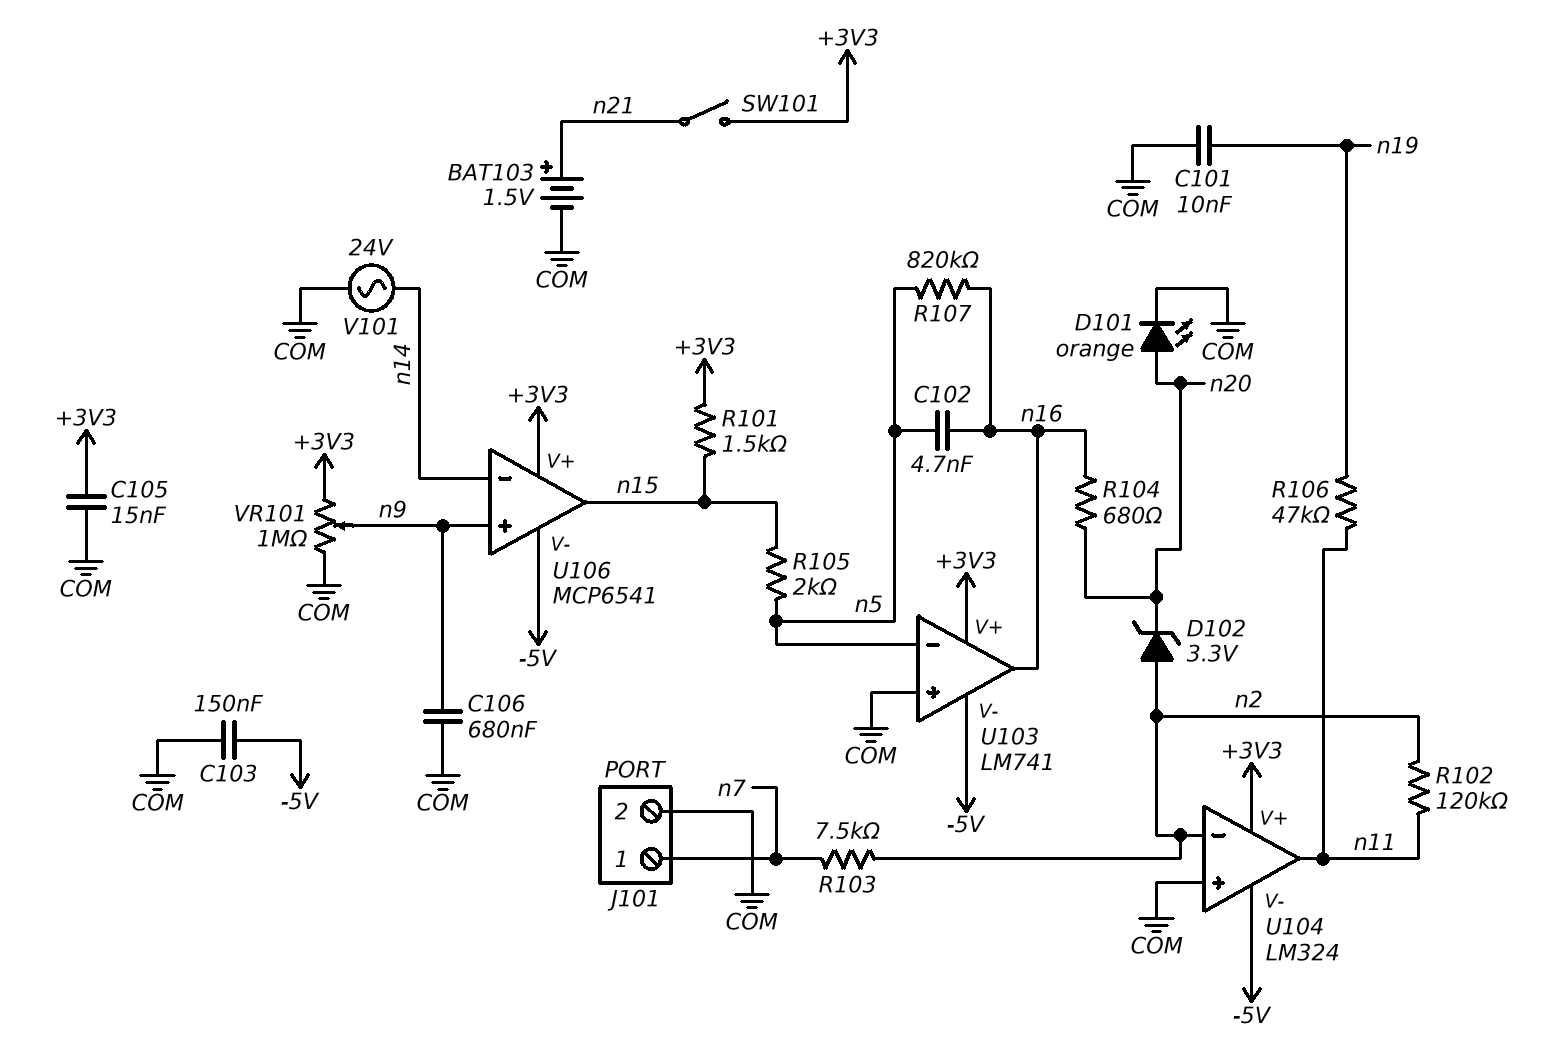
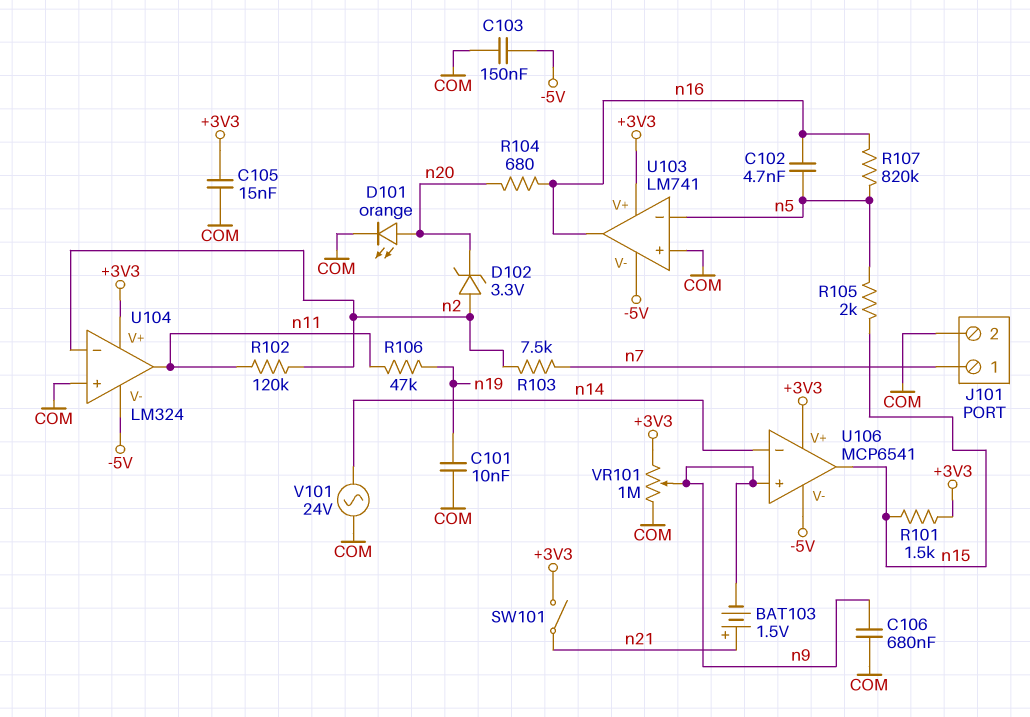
BAT103: 1.5V (plus n21, minus COM) -> 1.5V (plus n21, minus n9)

